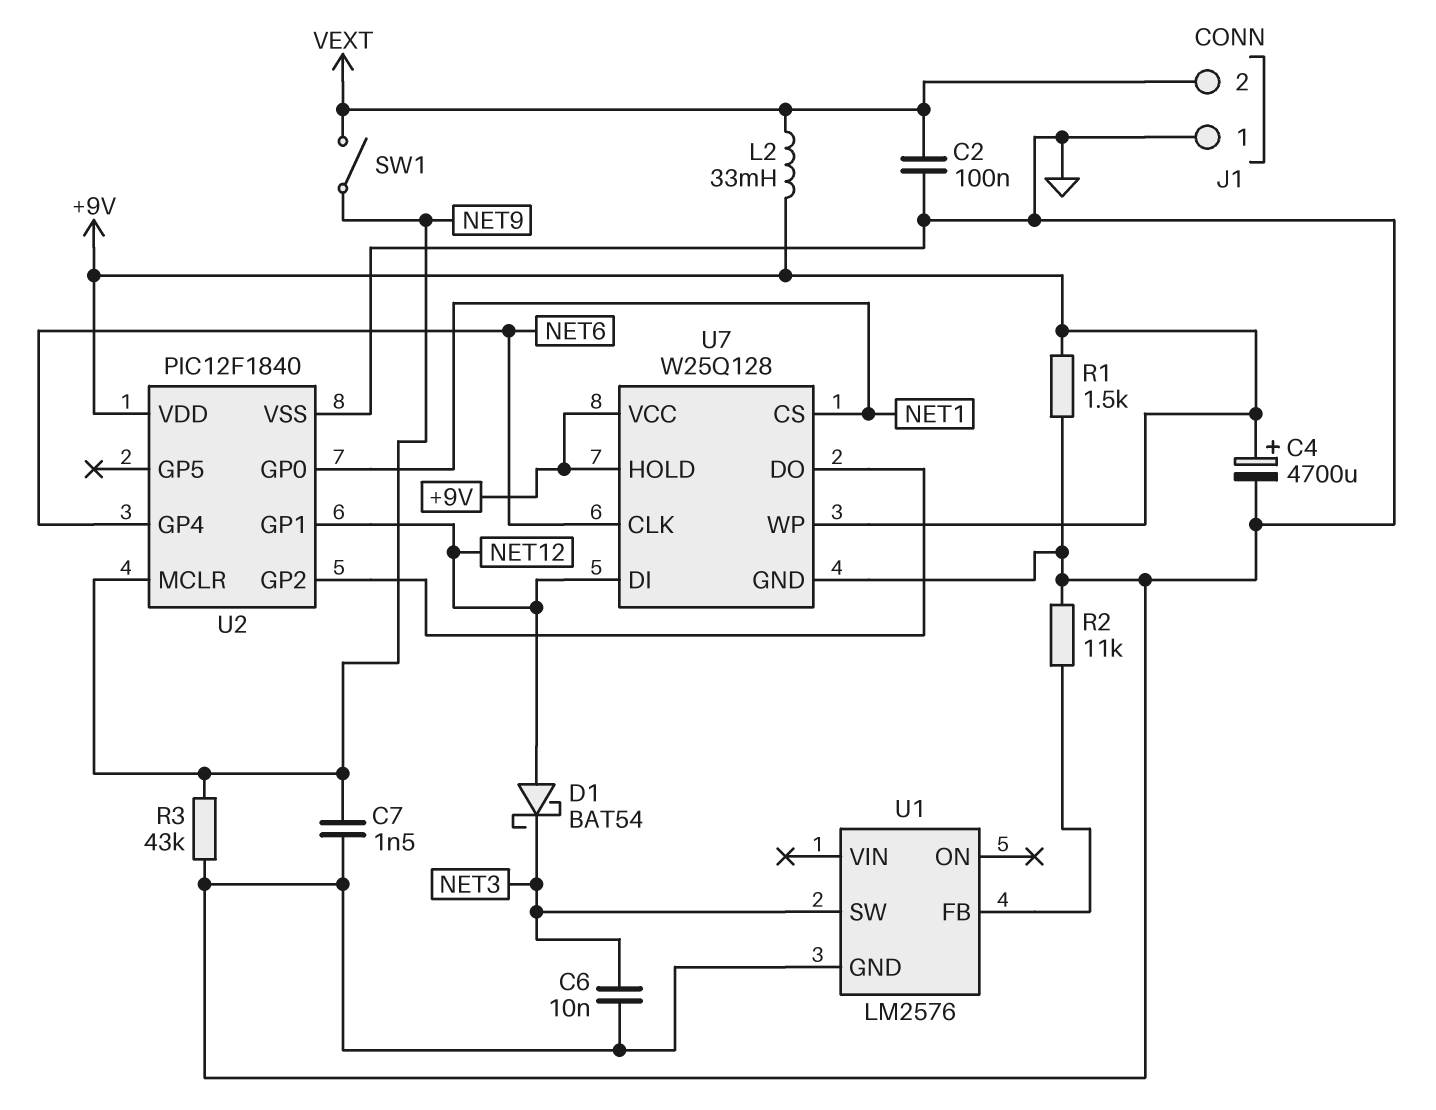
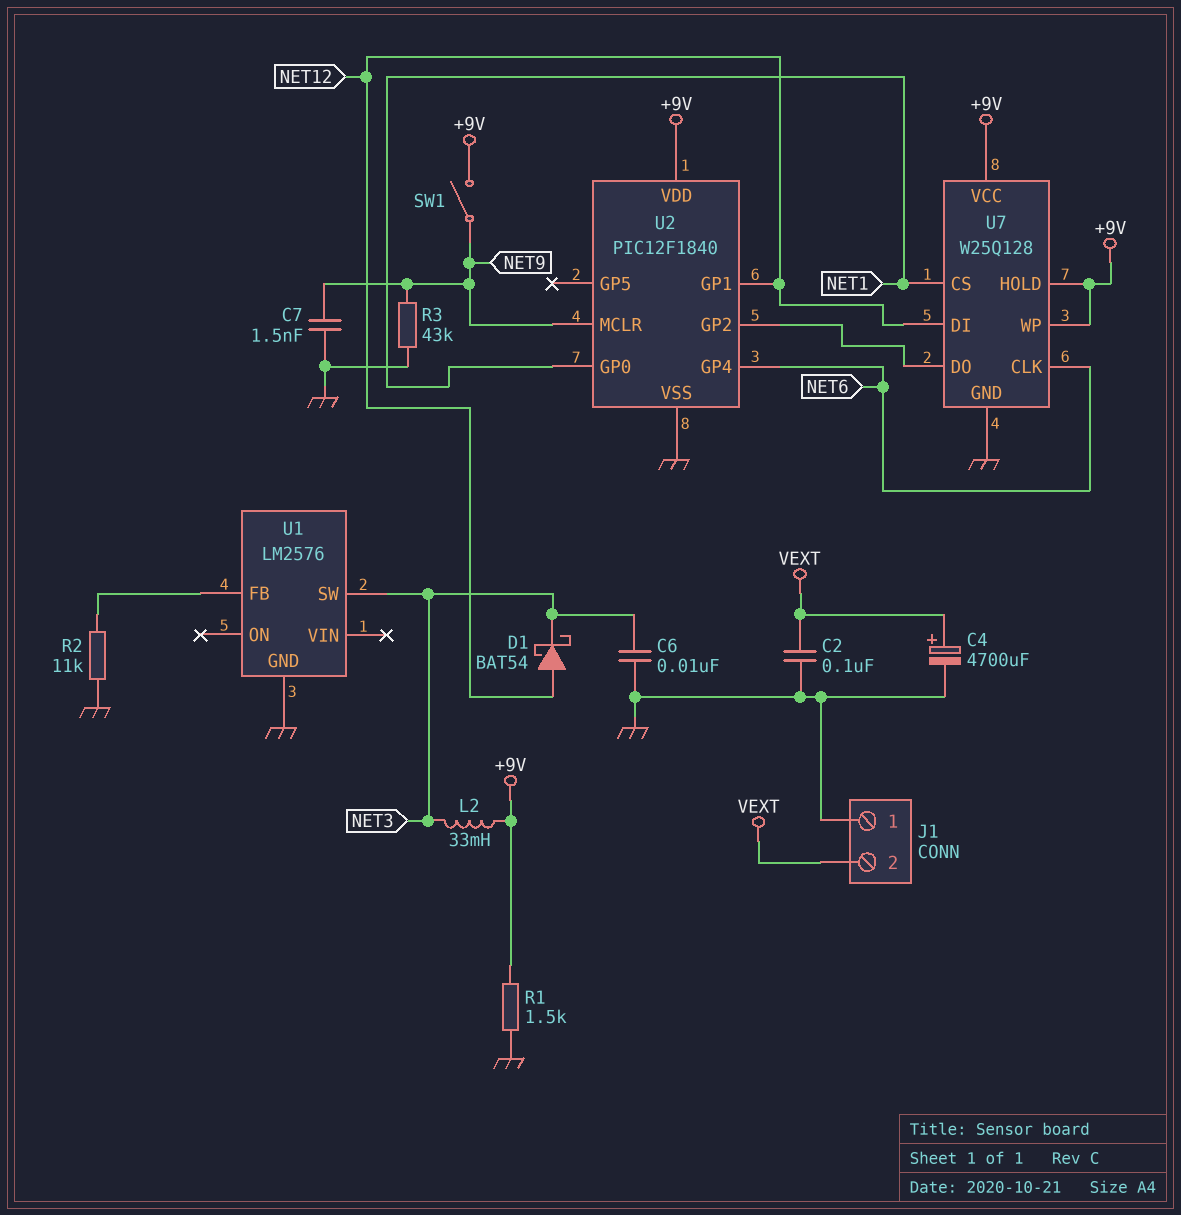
C4: 4700uF (plus +9V, minus GND) -> 4700uF (plus VEXT, minus GND)
L2: 33mH (+9V, VEXT) -> 33mH (+9V, NET3)
SW1: switch (NET9, VEXT) -> switch (+9V, NET9)

